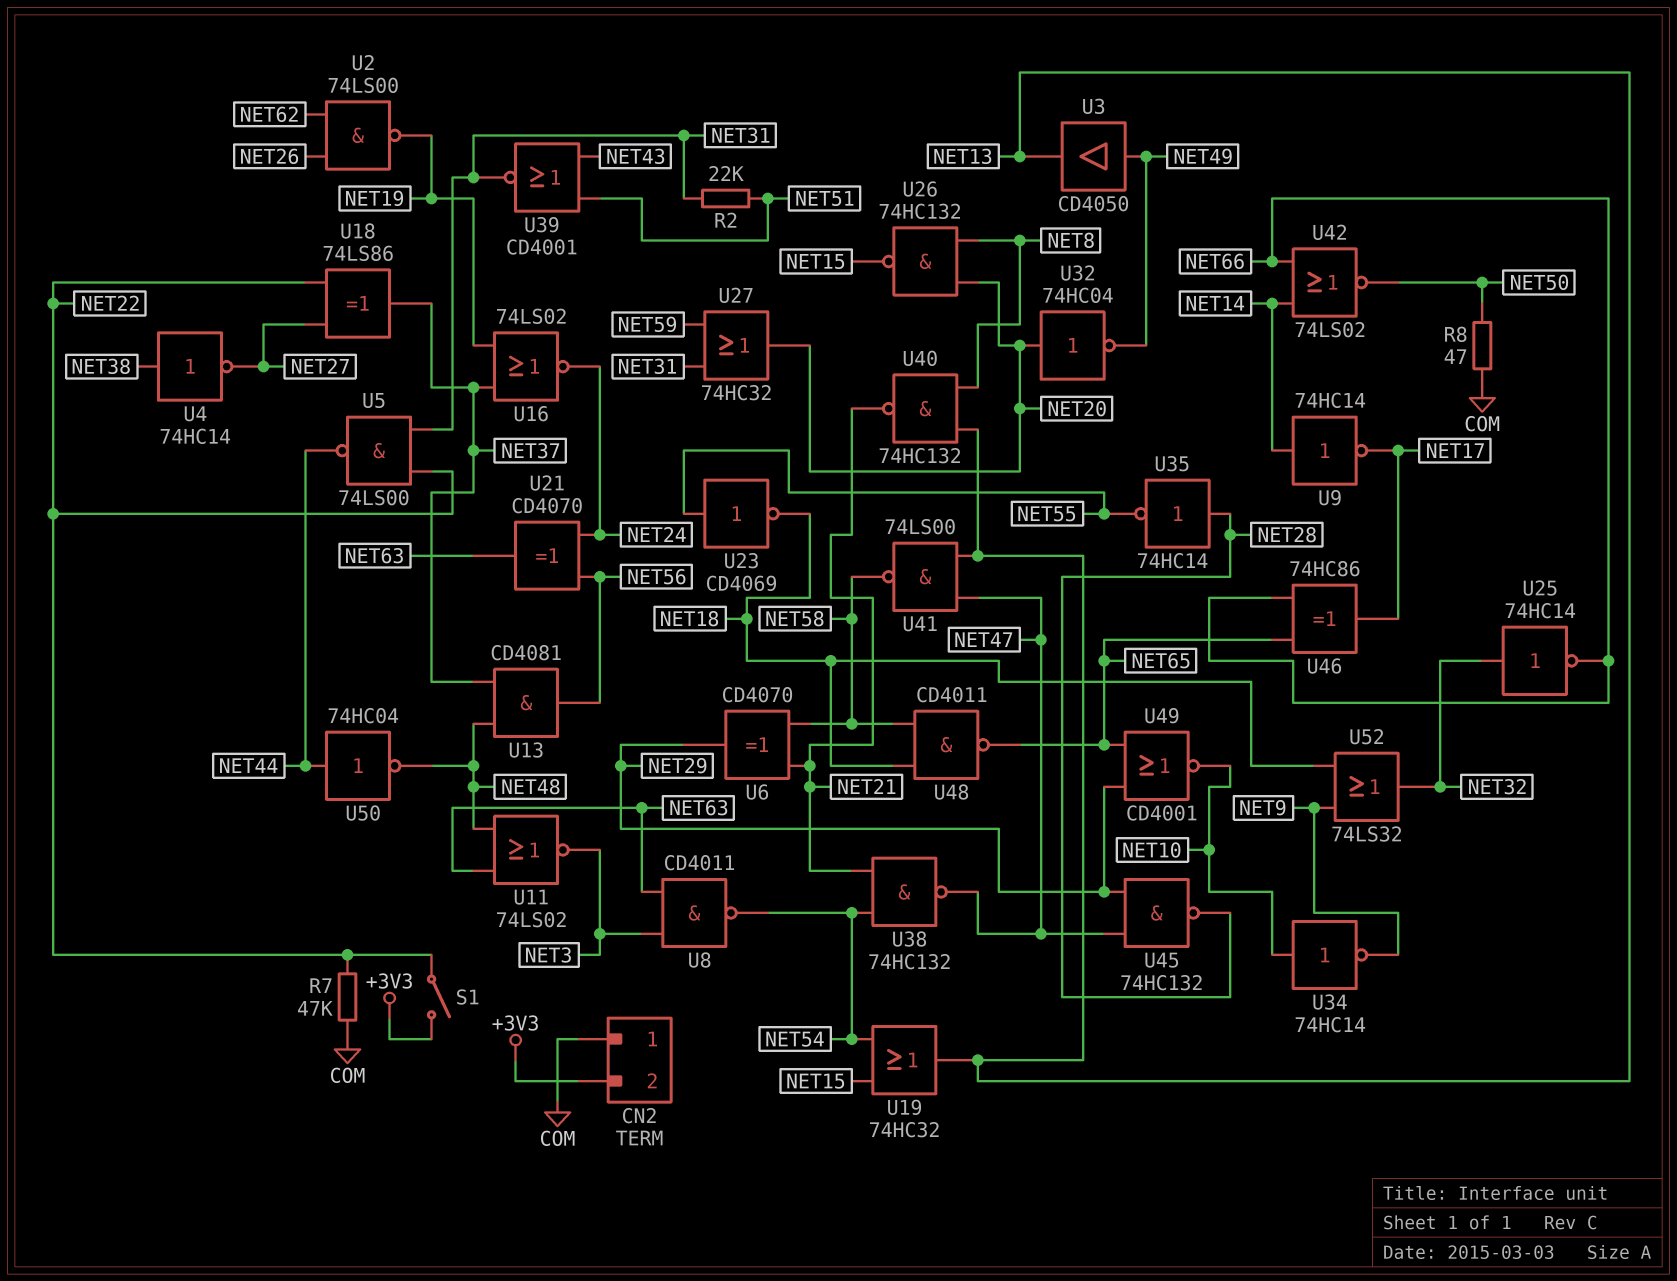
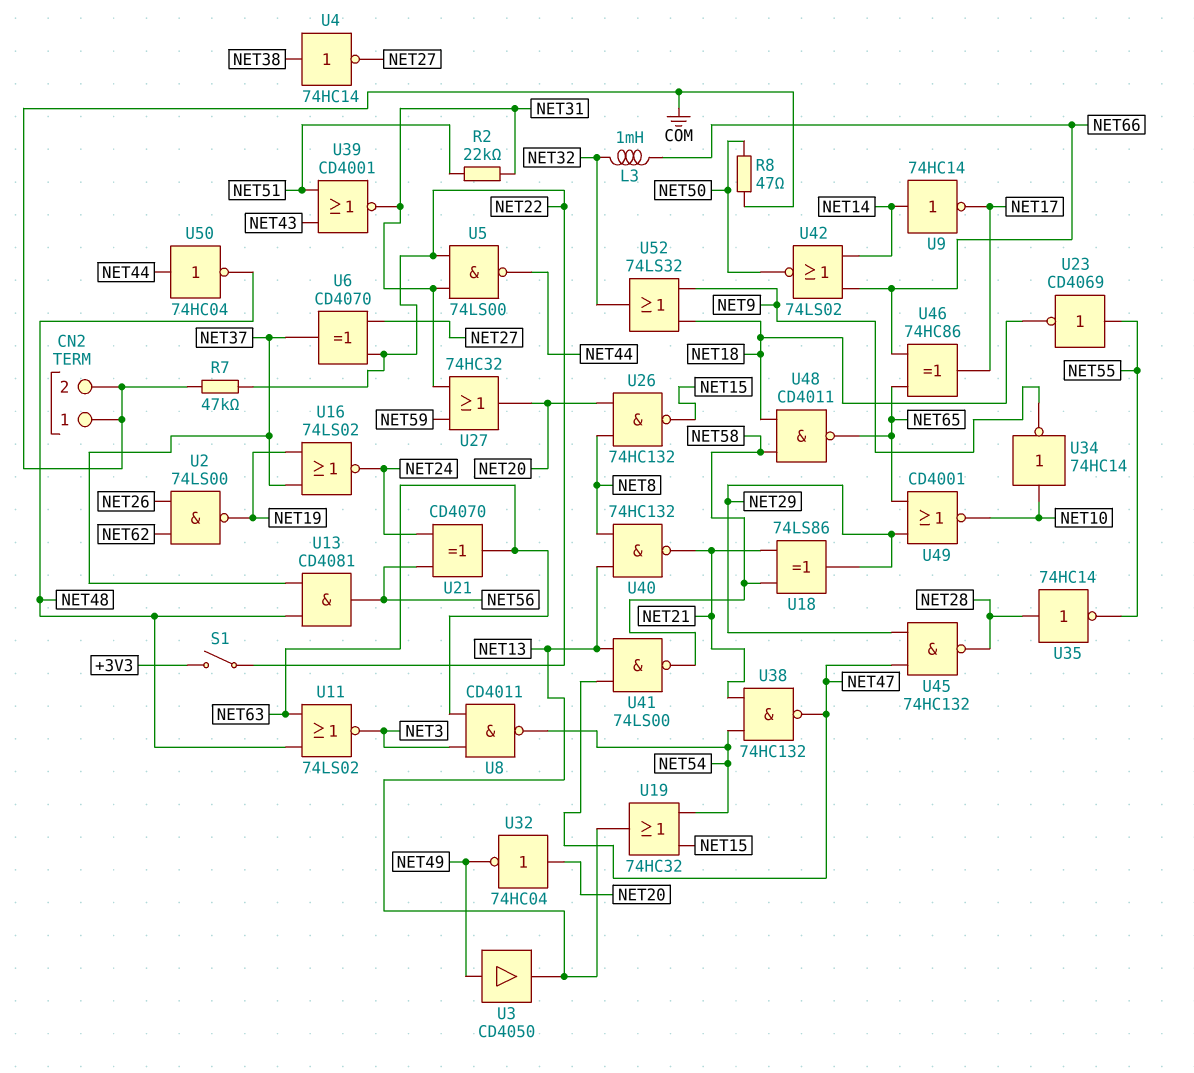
CN2 pin 2: +3V3 -> COM
L3: none -> 1mH (NET32, NET66)
U6: XOR CD4070 (in NET21, in NET58, out NET29) -> XOR CD4070 (in NET22, in NET27, out NET37)
U18: XOR 74LS86 (in NET22, in NET27, out NET37) -> XOR 74LS86 (in NET21, in NET58, out NET29)
U25: NOT 74HC14 (in NET32, out NET66) -> none

